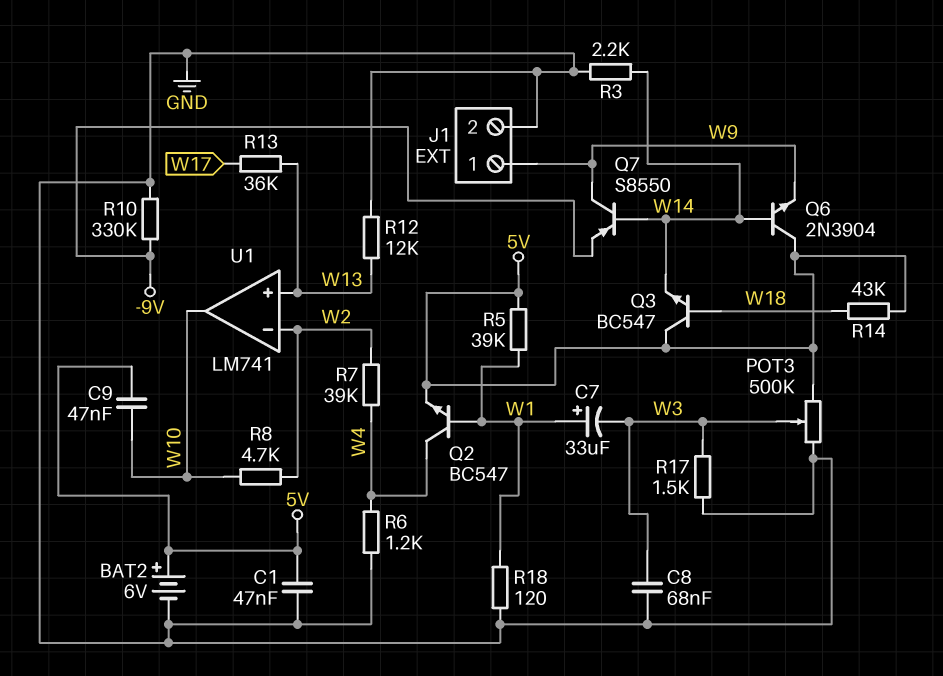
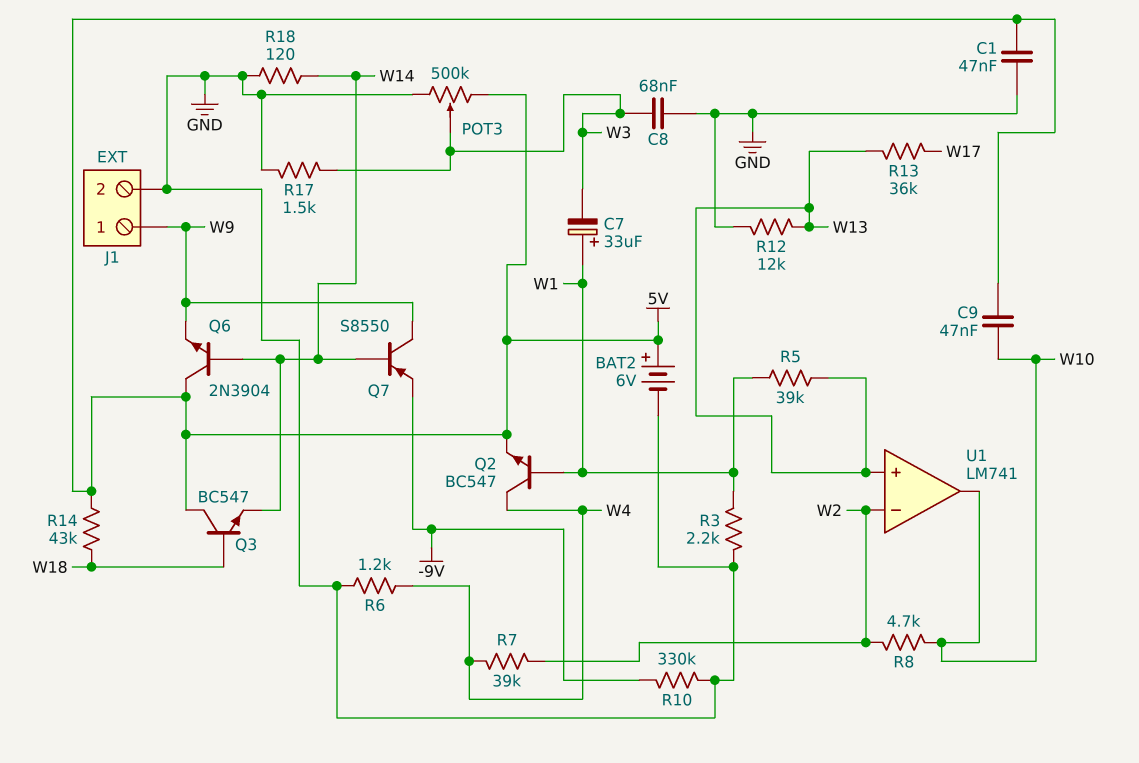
R3: 2.2k (GND, W14) -> 2.2k (GND, W1)
R5: 39k (5V, W1) -> 39k (W1, W13)
R18: 120 (GND, W1) -> 120 (GND, W14)

